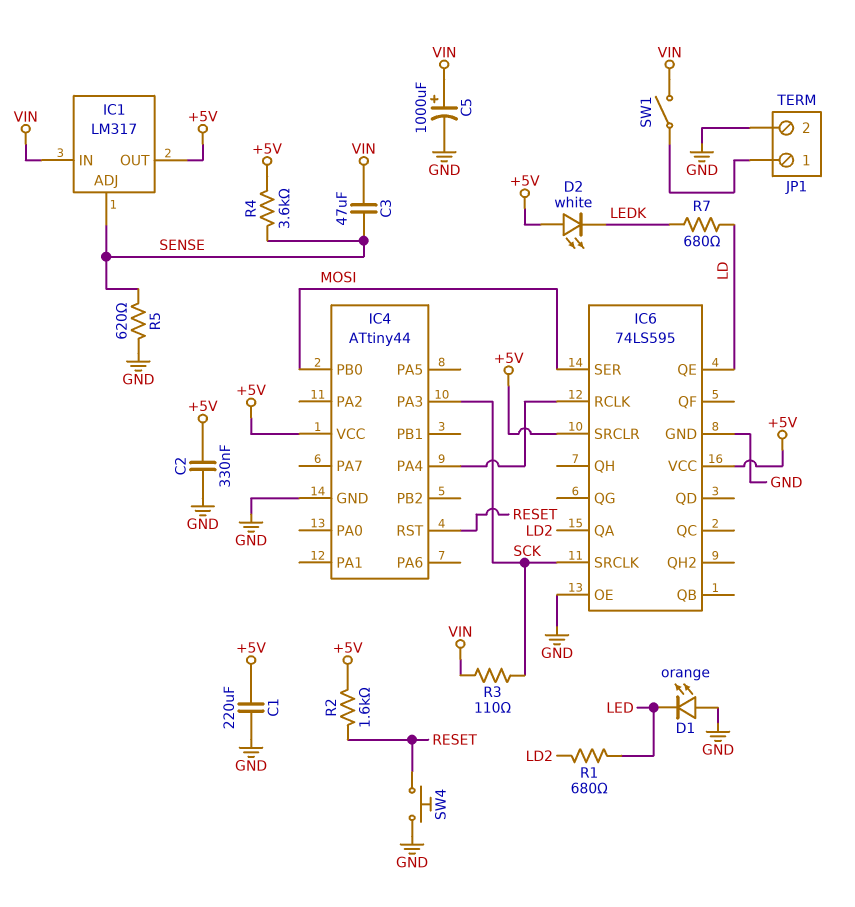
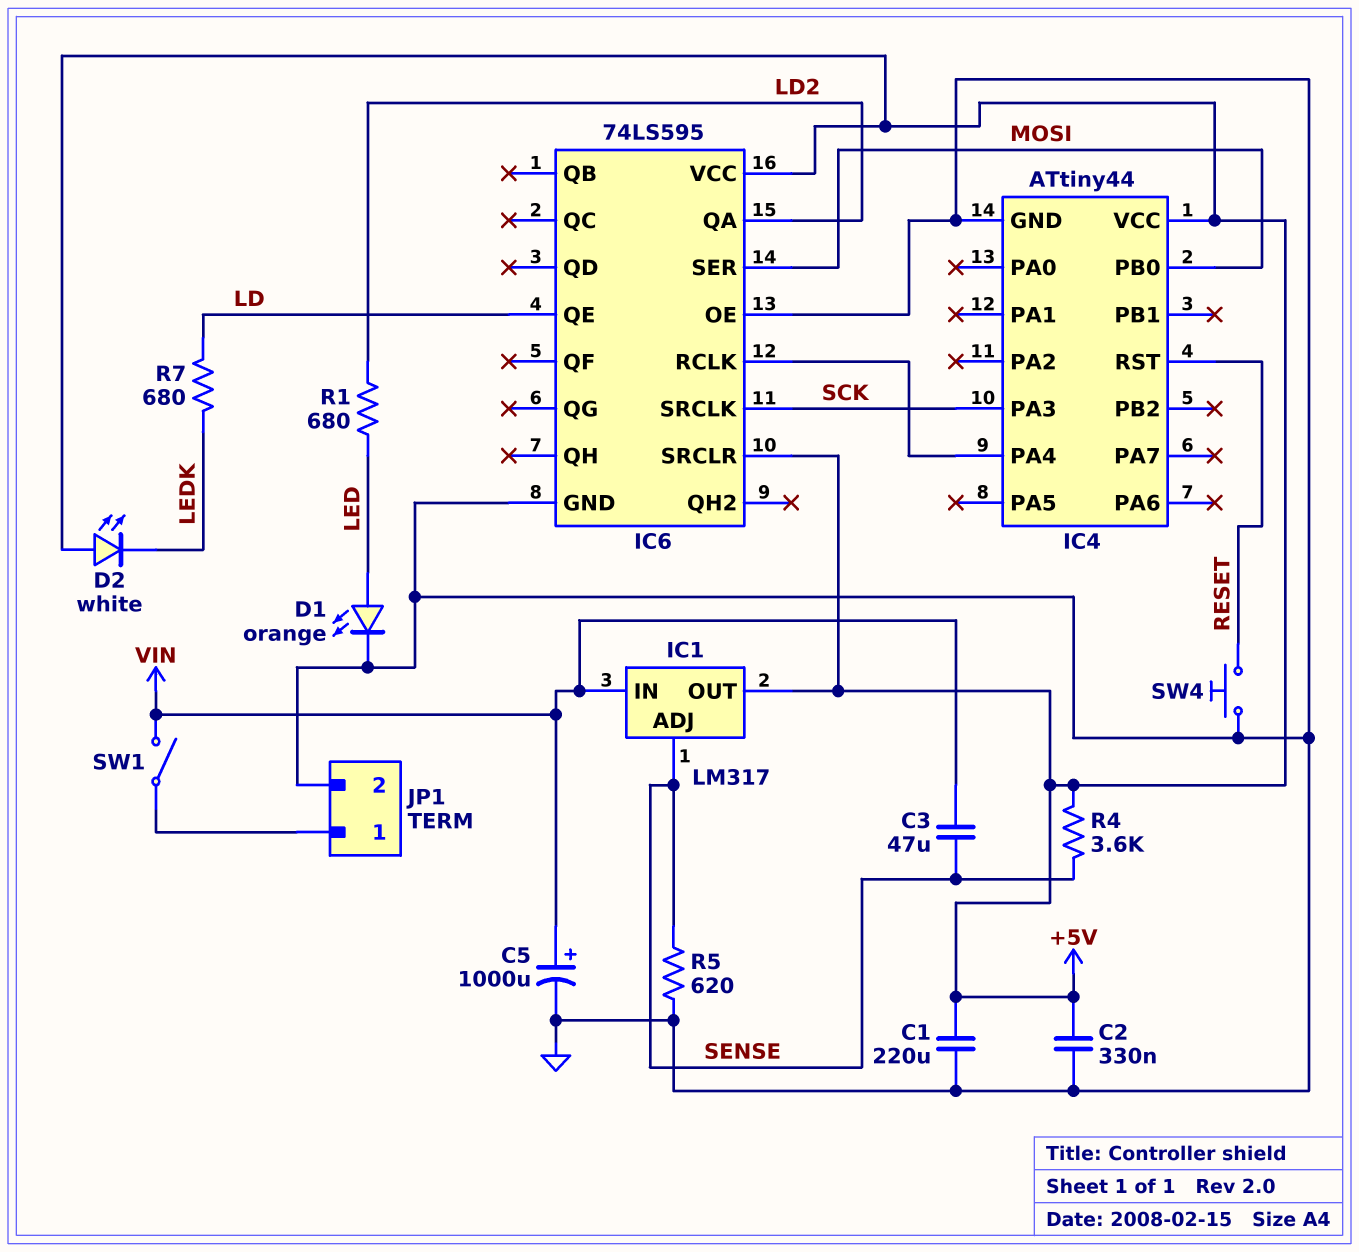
D1: LED orange (A GND, K LED) -> LED orange (A LED, K GND)
R2: 1.6k (+5V, RESET) -> none
R3: 110 (SCK, VIN) -> none

